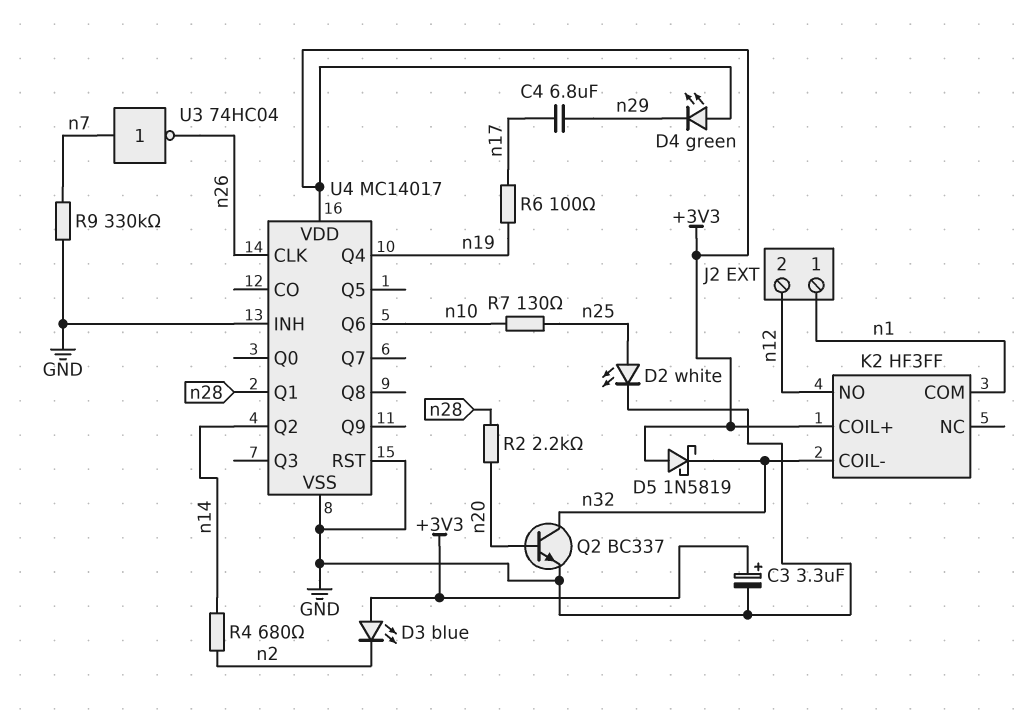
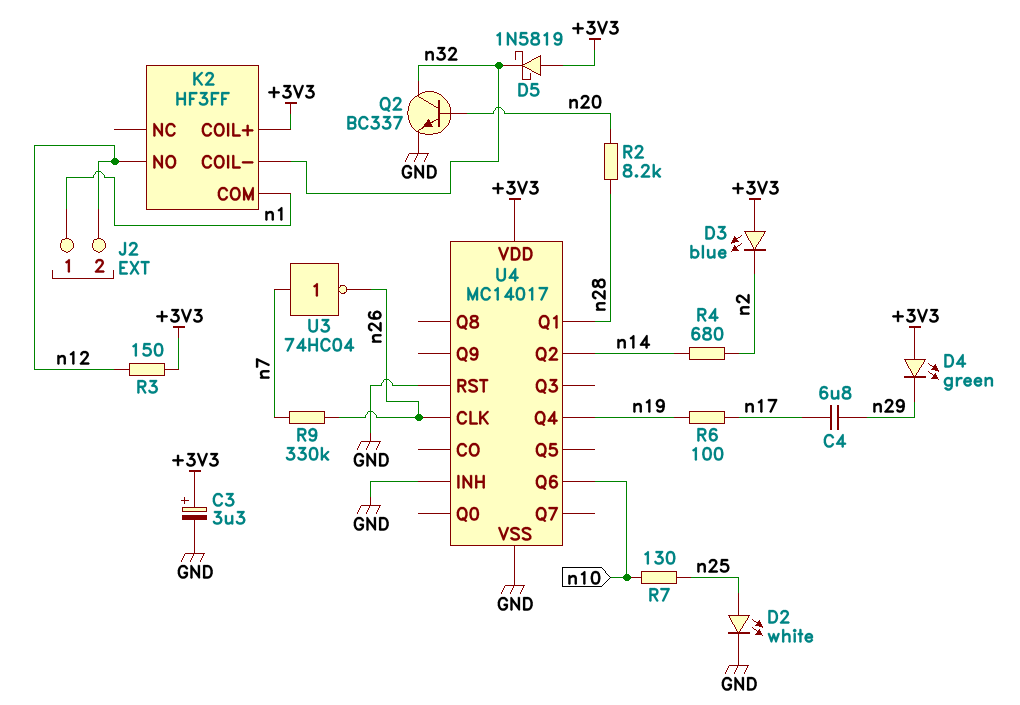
R2: 2.2k (n20, n28) -> 8.2k (n20, n28)
R3: none -> 150 (+3V3, n12)
R9: 330k (GND, n7) -> 330k (n7, n26)

